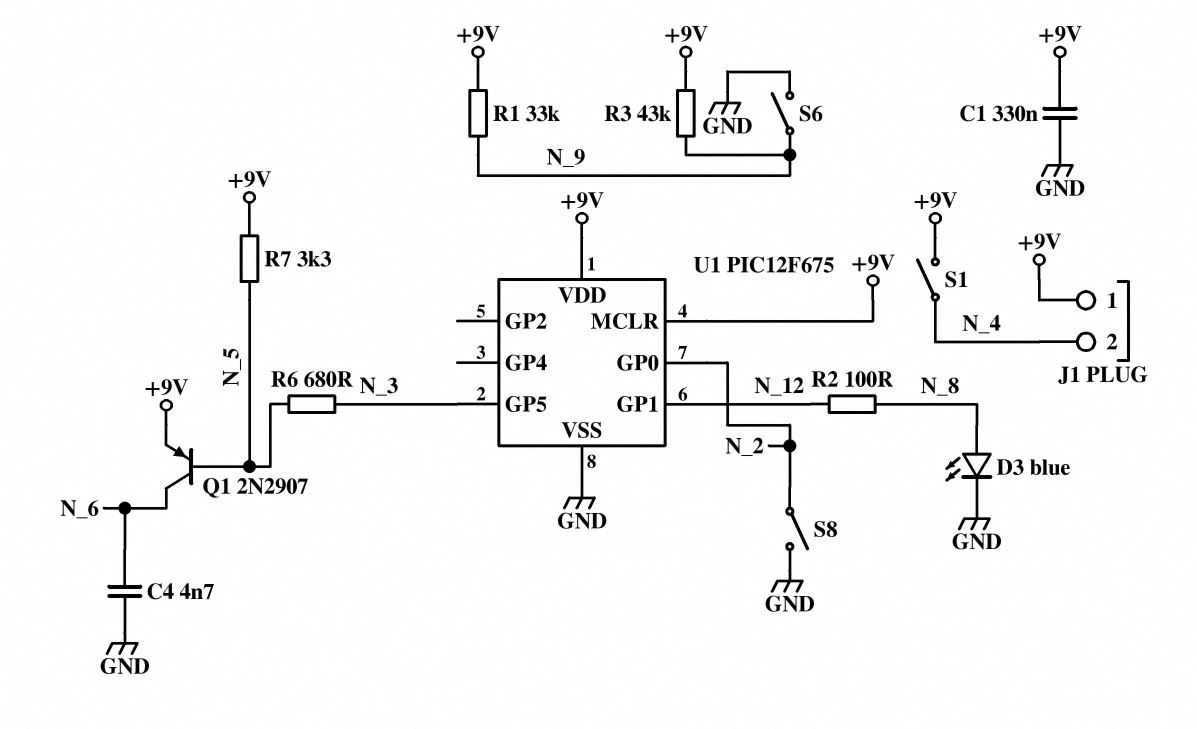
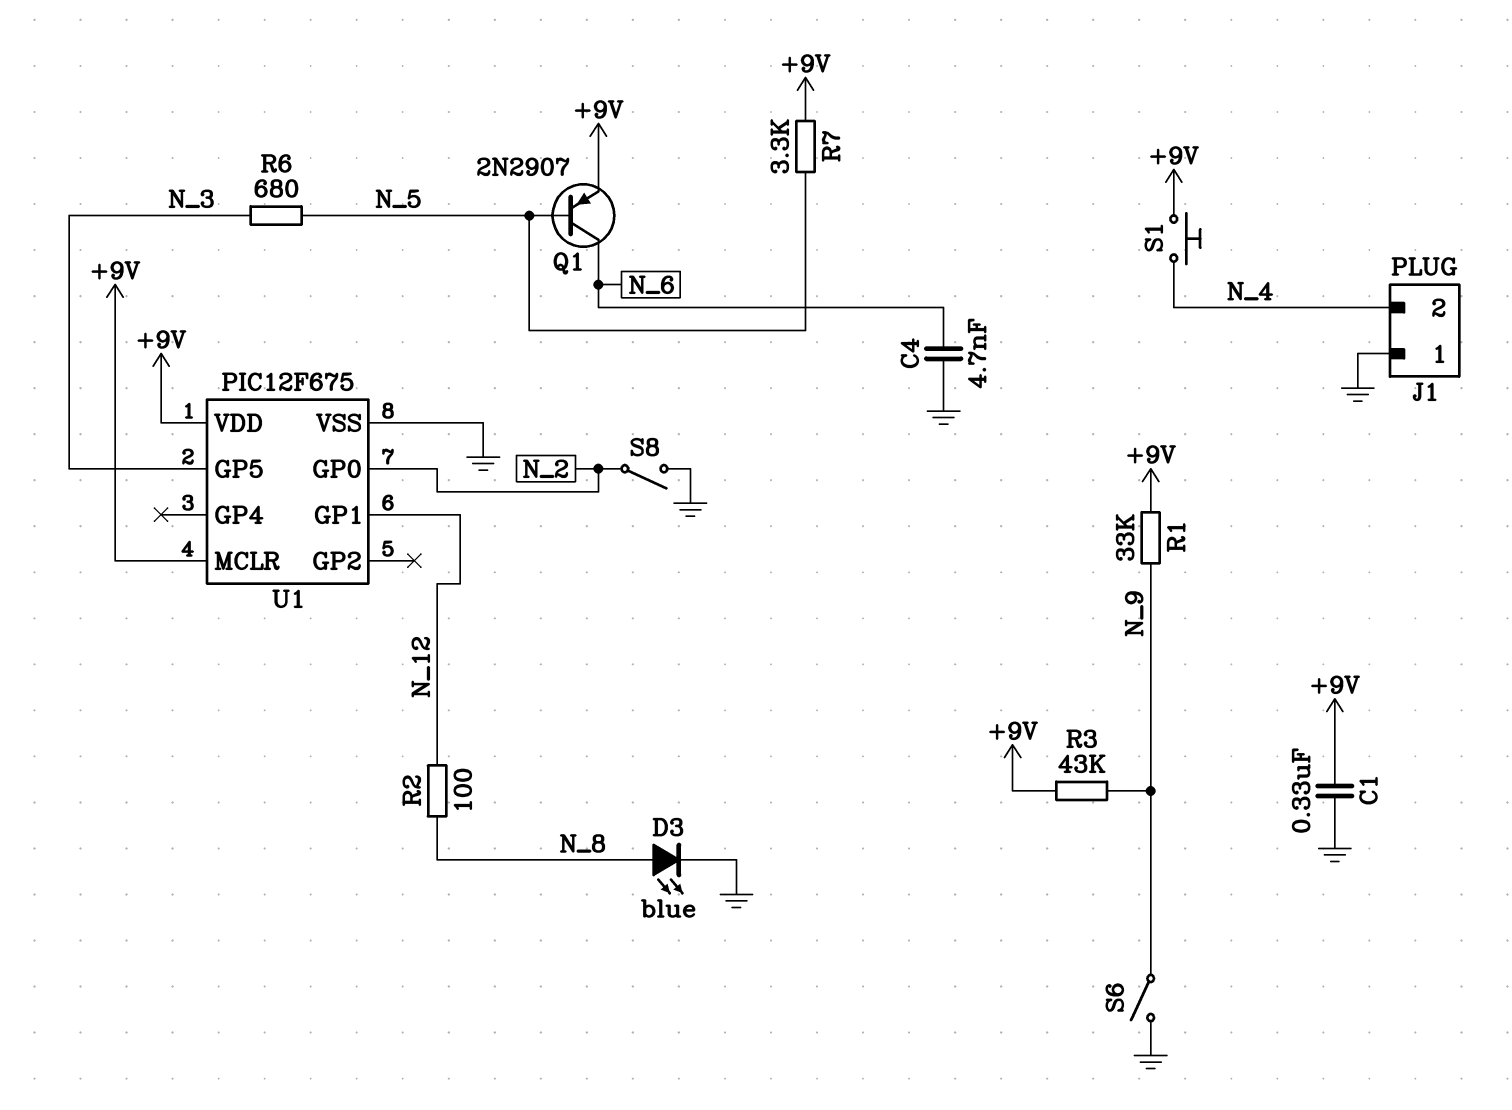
J1 pin 1: +9V -> GND
S1: switch (+9V, N_4) -> button (+9V, N_4)

